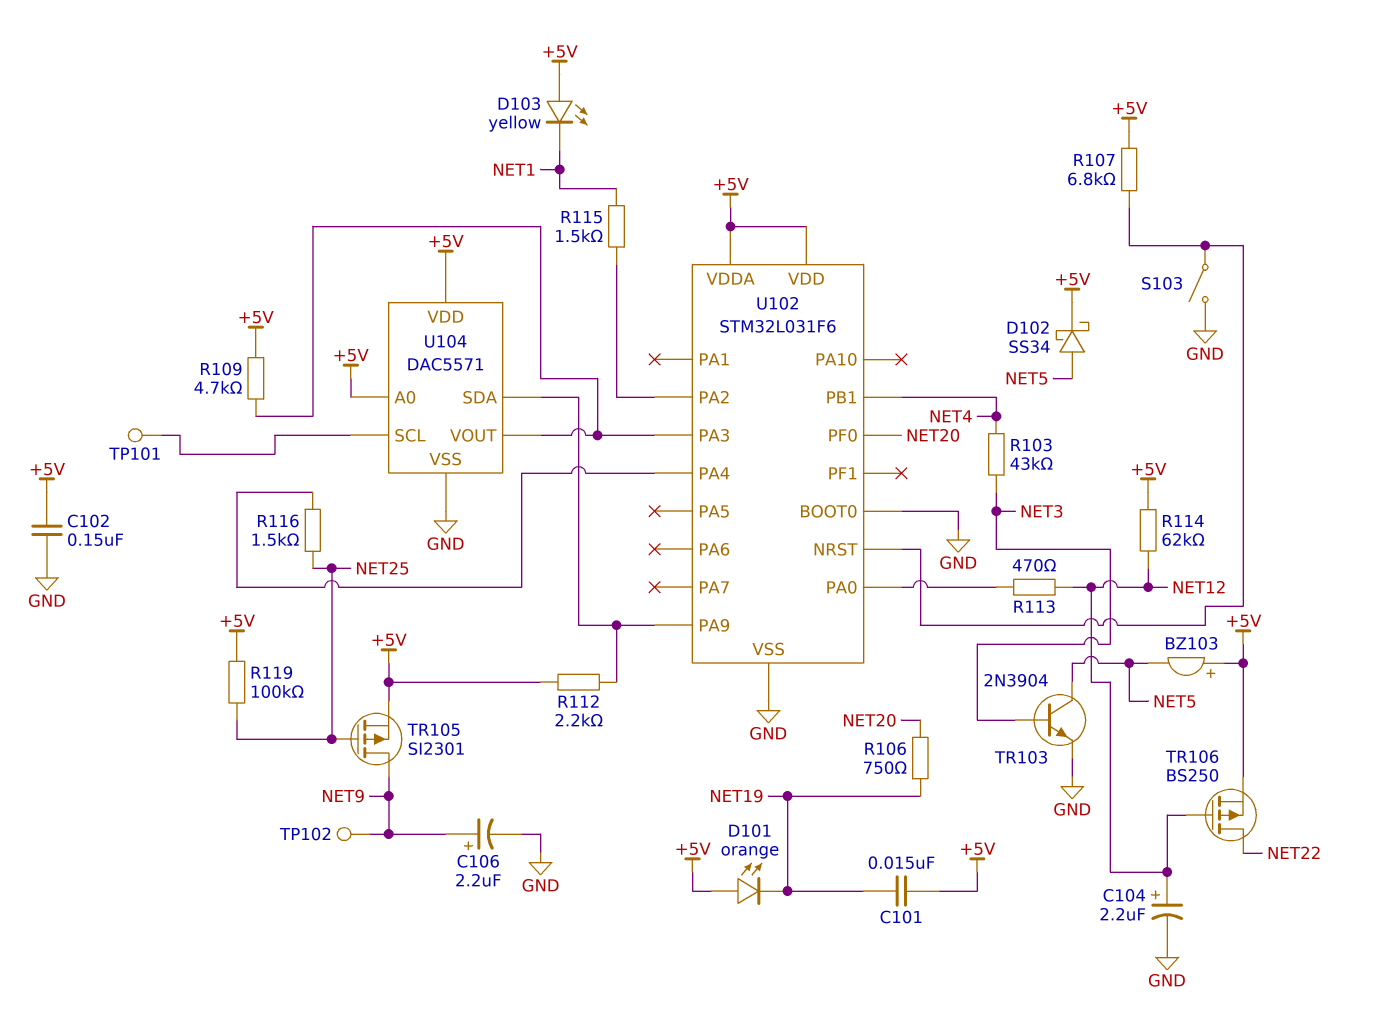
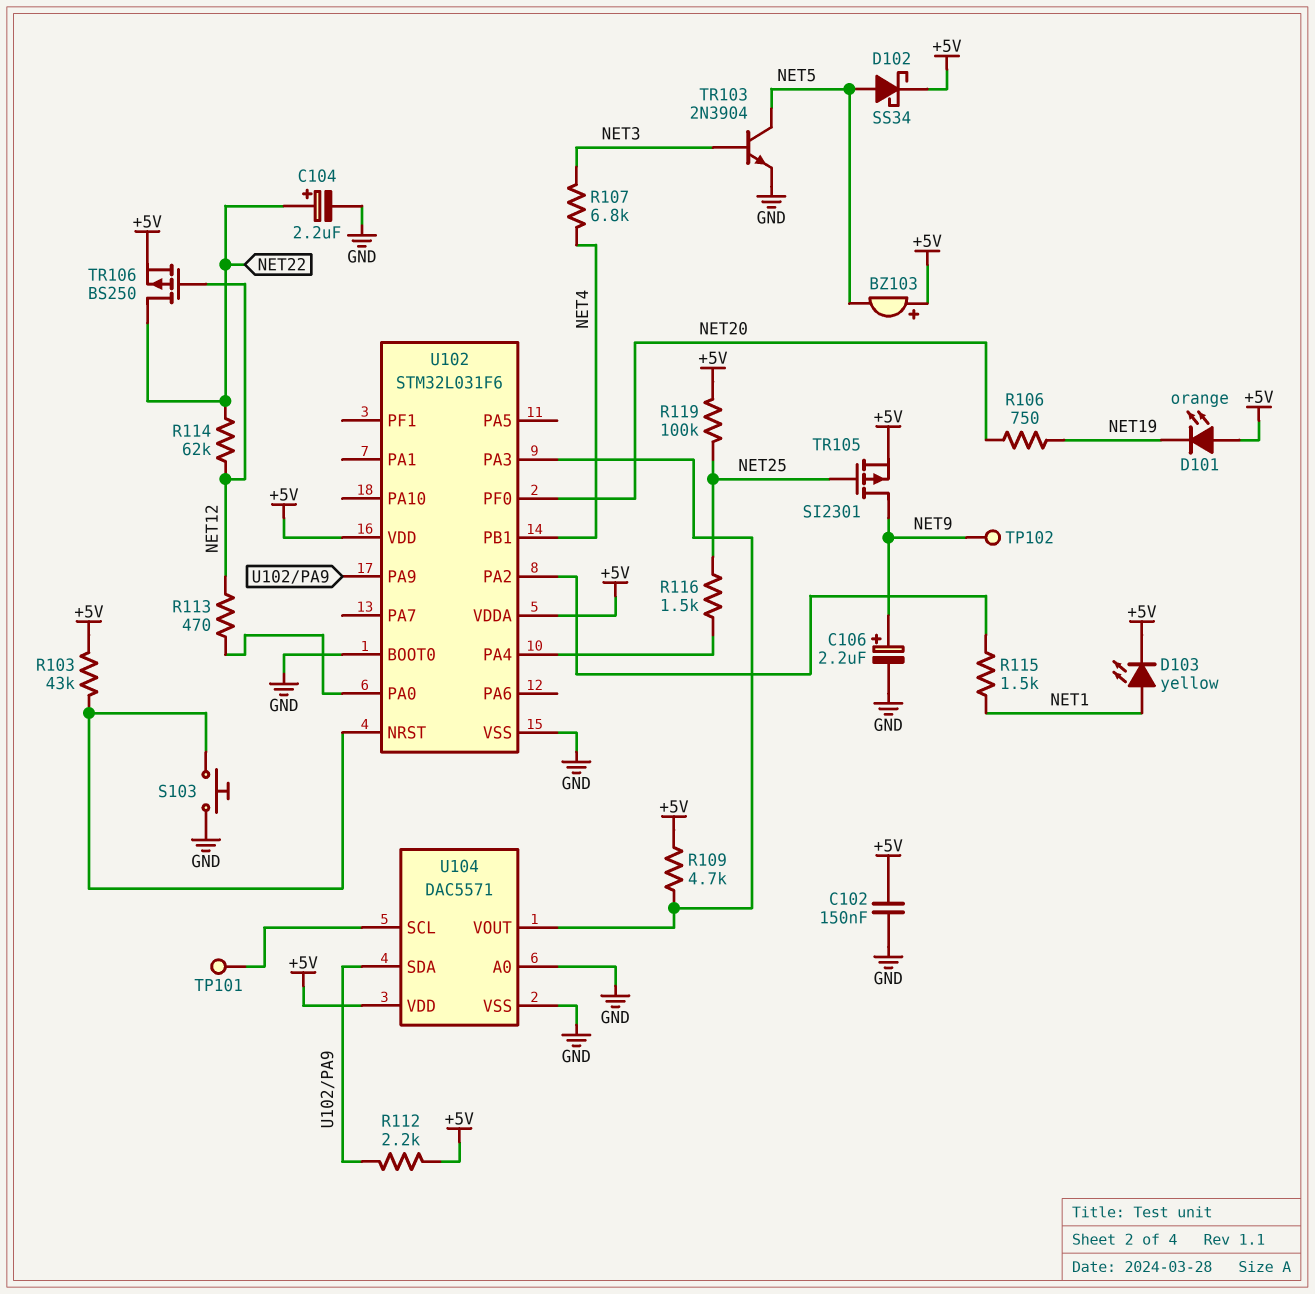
C101: 15nF (+5V, NET19) -> none
C104: 2.2uF (plus NET12, minus GND) -> 2.2uF (plus NET22, minus GND)
D103: LED yellow (A +5V, K NET1) -> LED yellow (A NET1, K +5V)
R103: 43k (NET3, NET4) -> 43k (+5V, U102/NRST)
R107: 6.8k (+5V, U102/NRST) -> 6.8k (NET3, NET4)
R114: 62k (+5V, NET12) -> 62k (NET12, NET22)
S103: switch (GND, U102/NRST) -> button (GND, U102/NRST)
U104 pin A0: +5V -> GND

